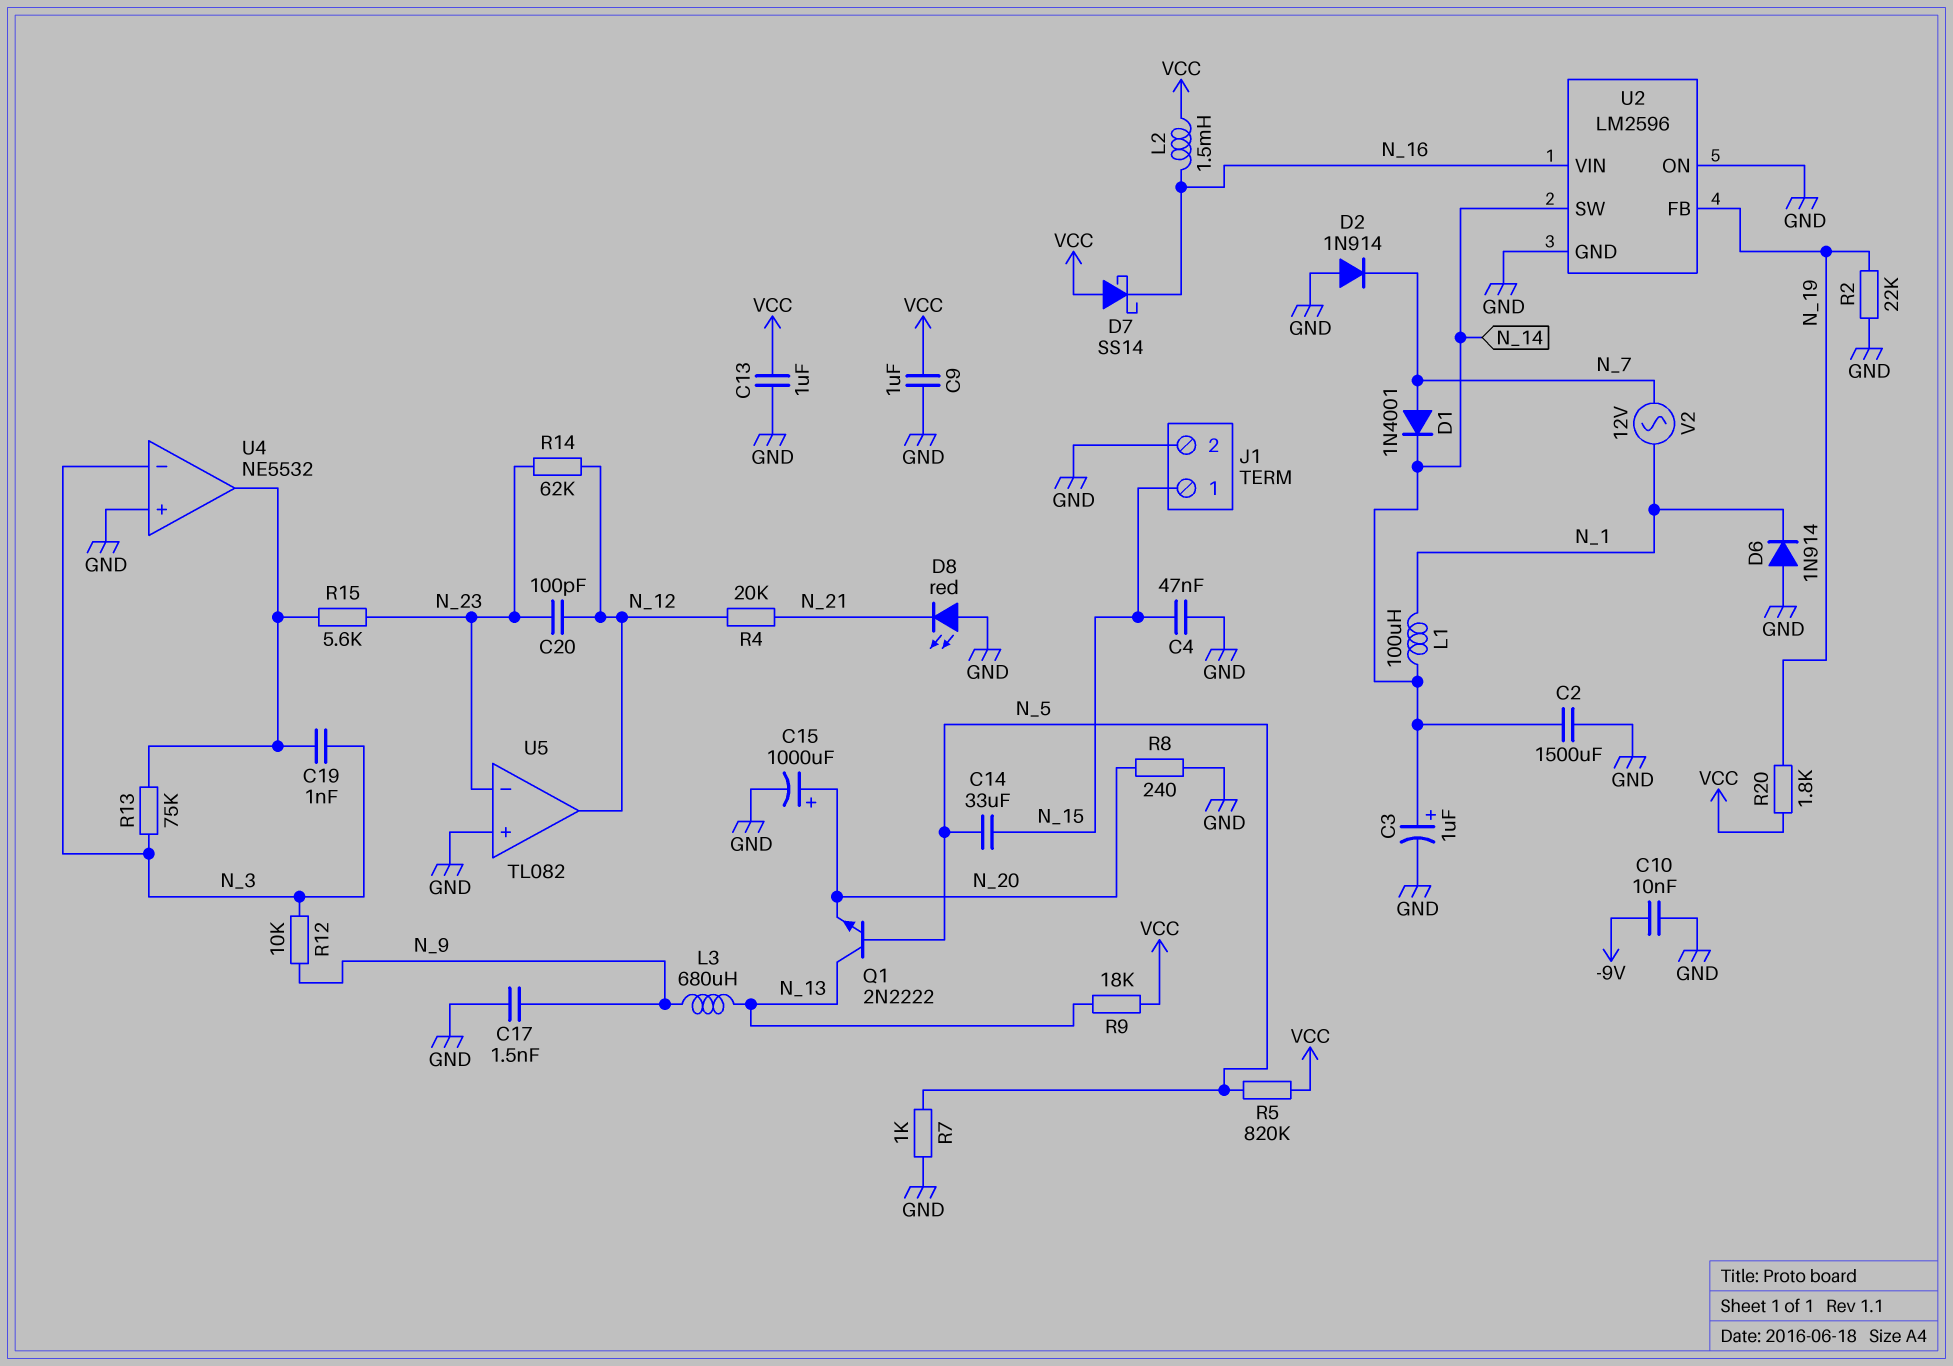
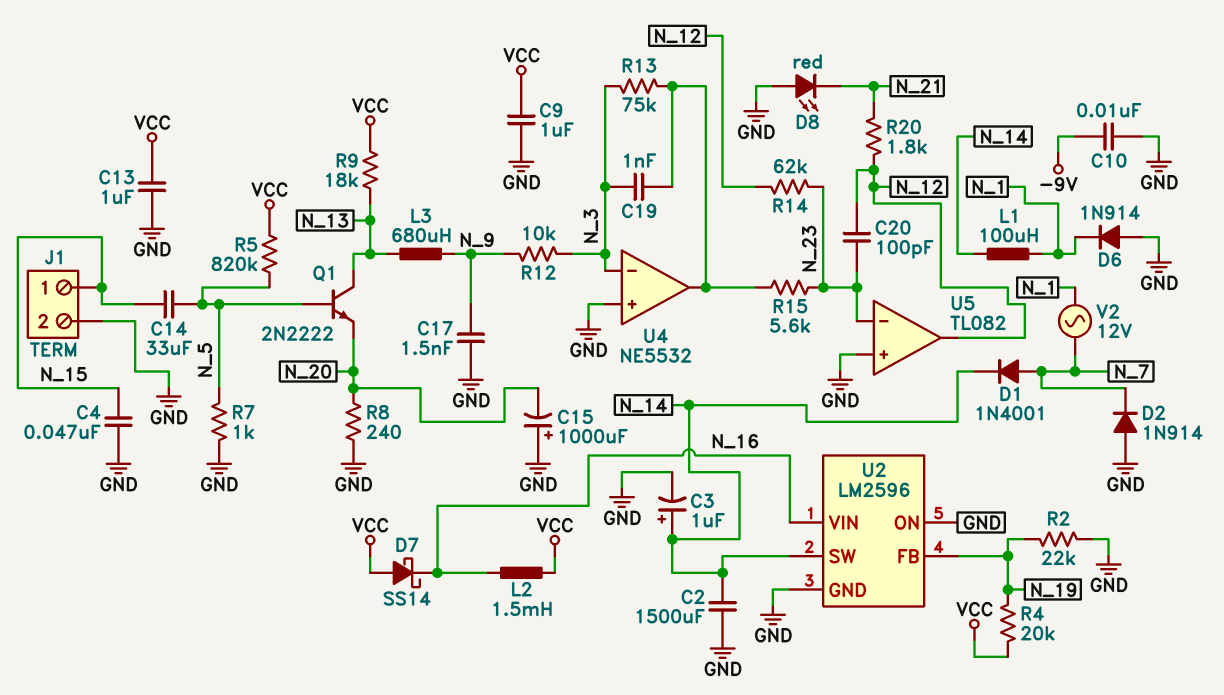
C15: 1000uF (plus N_20, minus GND) -> 1000uF (plus GND, minus N_20)
R4: 20k (N_12, N_21) -> 20k (N_19, VCC)
R20: 1.8k (N_19, VCC) -> 1.8k (N_12, N_21)

